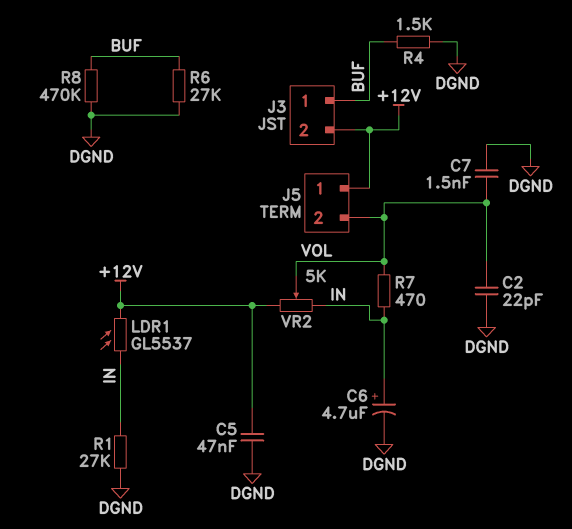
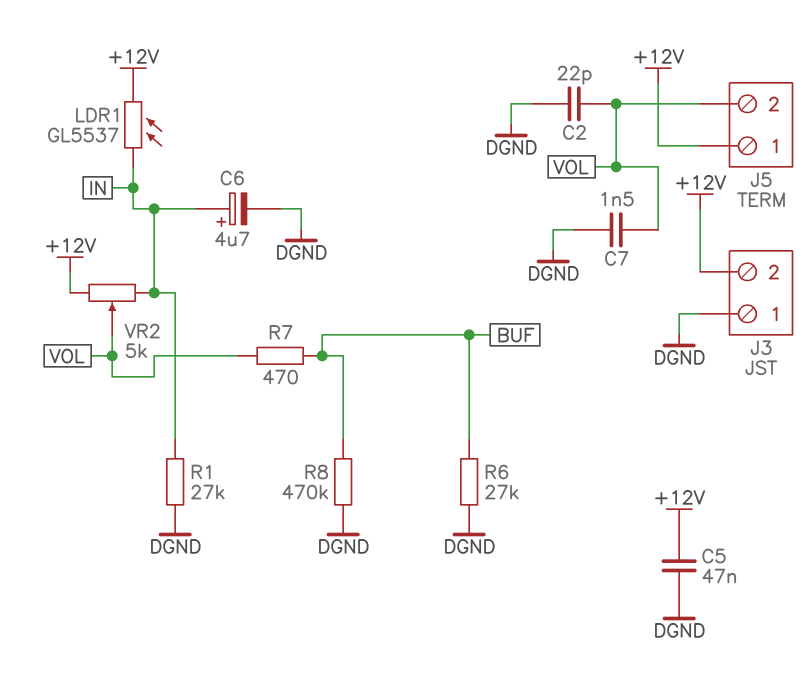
J3 pin 1: BUF -> DGND
R4: 1.5k (BUF, DGND) -> none
R7: 470 (IN, VOL) -> 470 (BUF, VOL)

